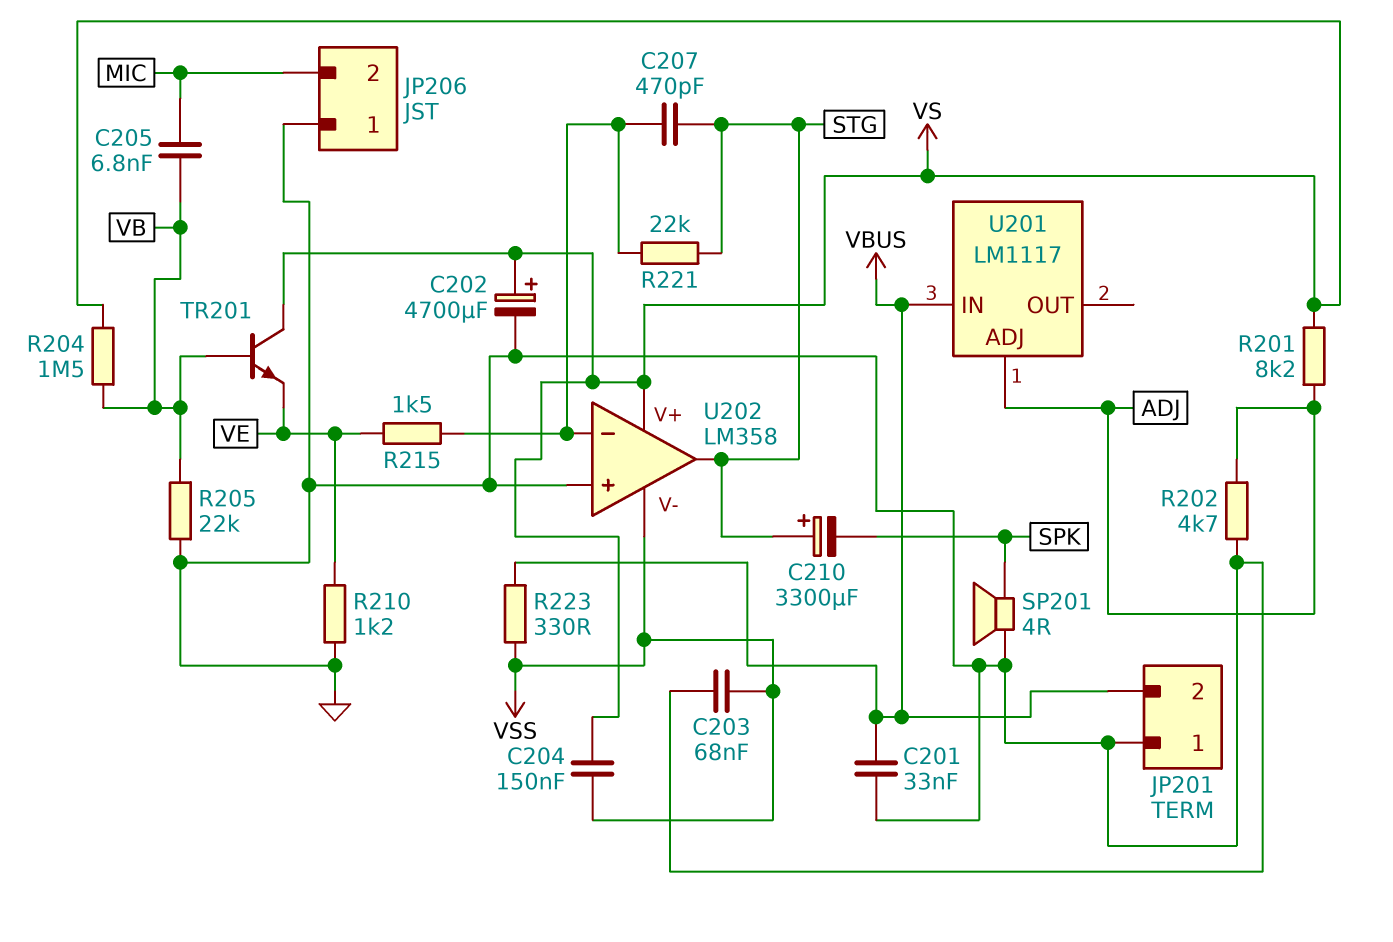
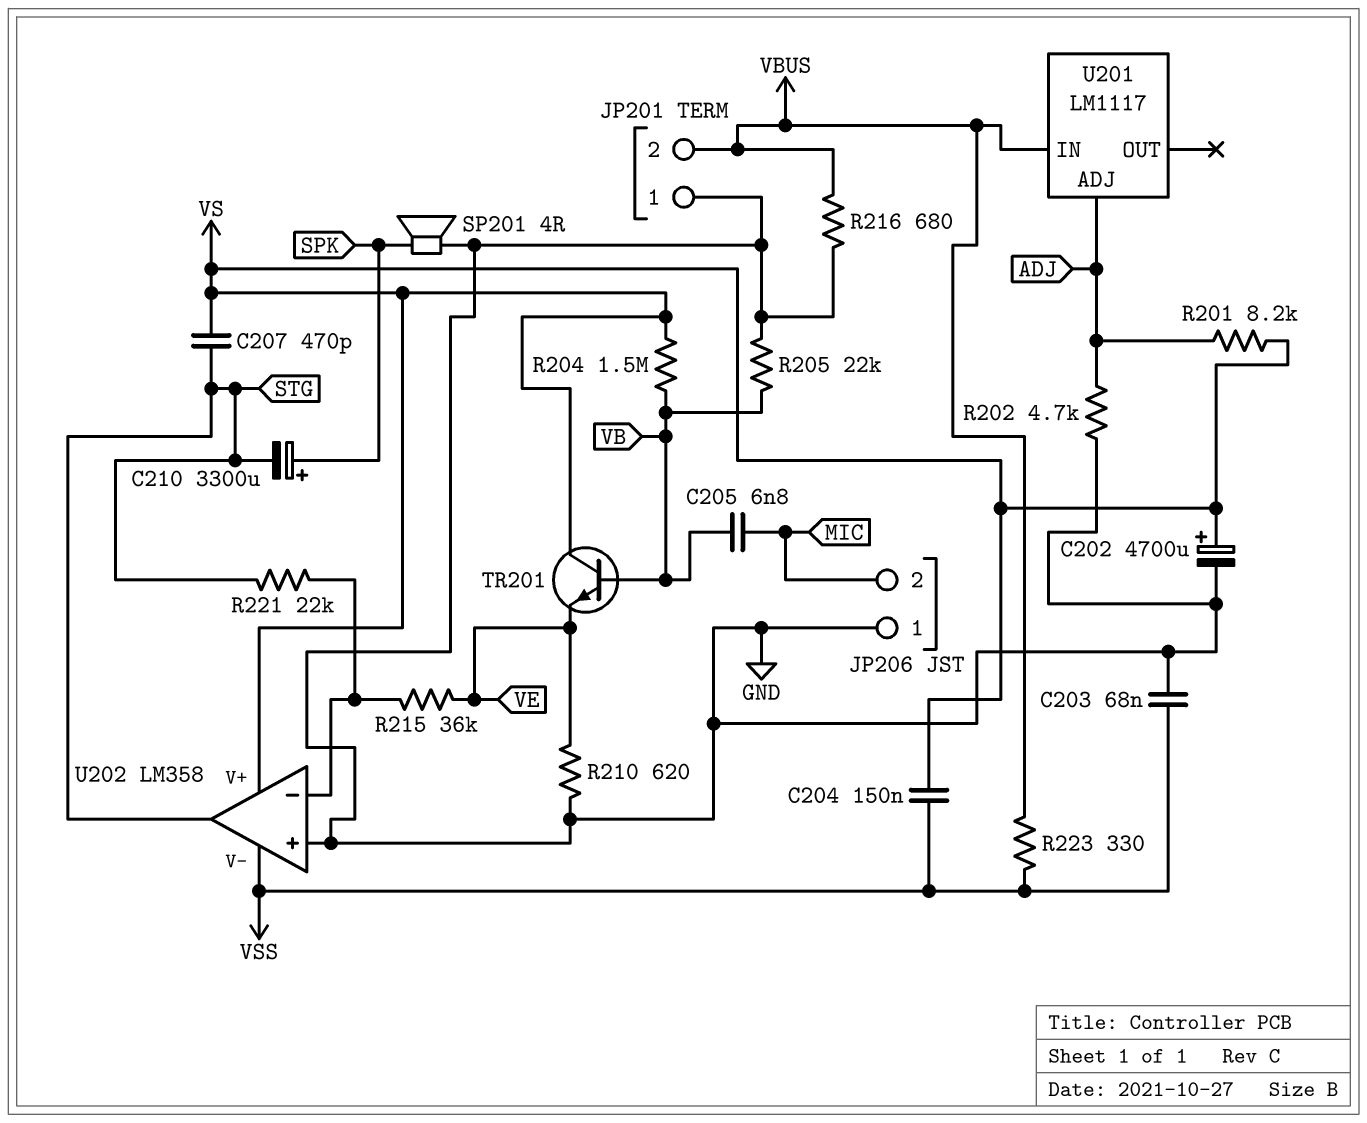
C201: 33nF (GND, VBUS) -> none
C207: 470pF (STG, U202/in-) -> 470pF (STG, VS)
C210: 3300uF (plus STG, minus SPK) -> 3300uF (plus SPK, minus STG)
R210: 1.2k (GND, VE) -> 620 (GND, VE)
R215: 1.5k (U202/in-, VE) -> 36k (U202/in-, VE)
R216: none -> 680 (GND, VBUS)

